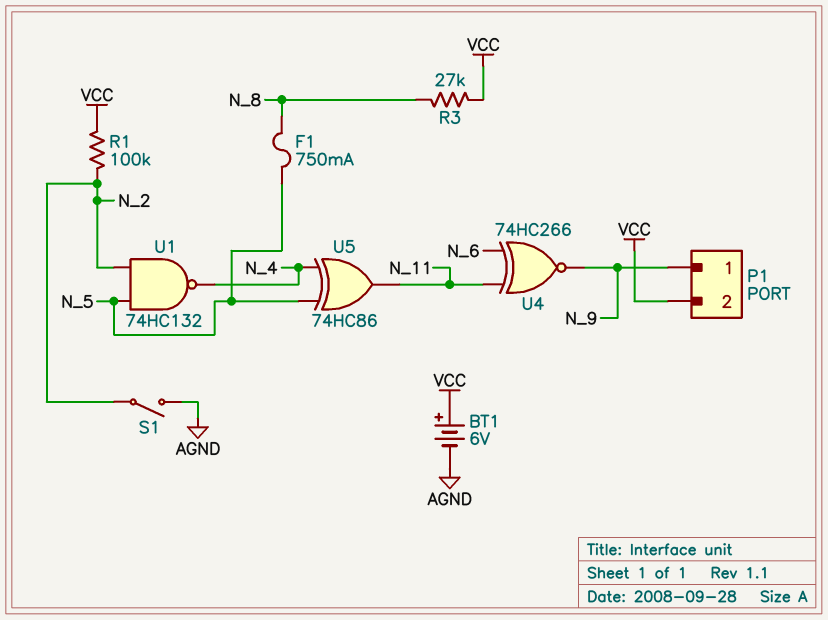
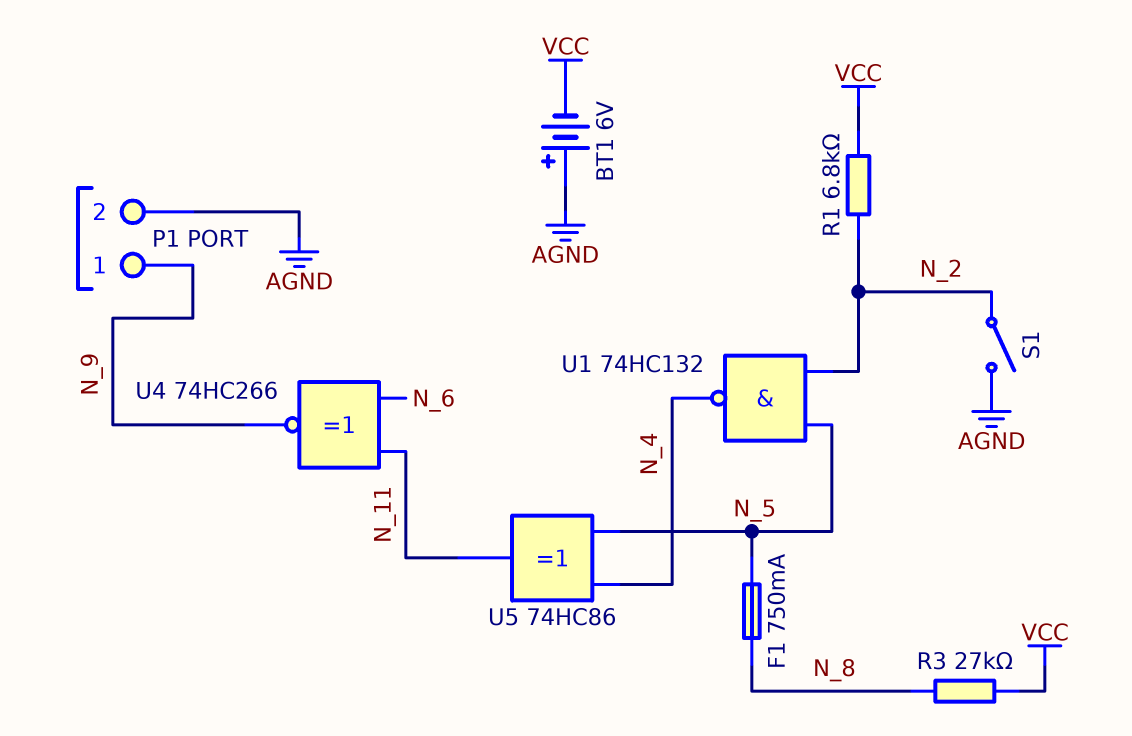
BT1: 6V (plus VCC, minus AGND) -> 6V (plus AGND, minus VCC)
P1 pin 2: VCC -> AGND
R1: 100k (N_2, VCC) -> 6.8k (N_2, VCC)

